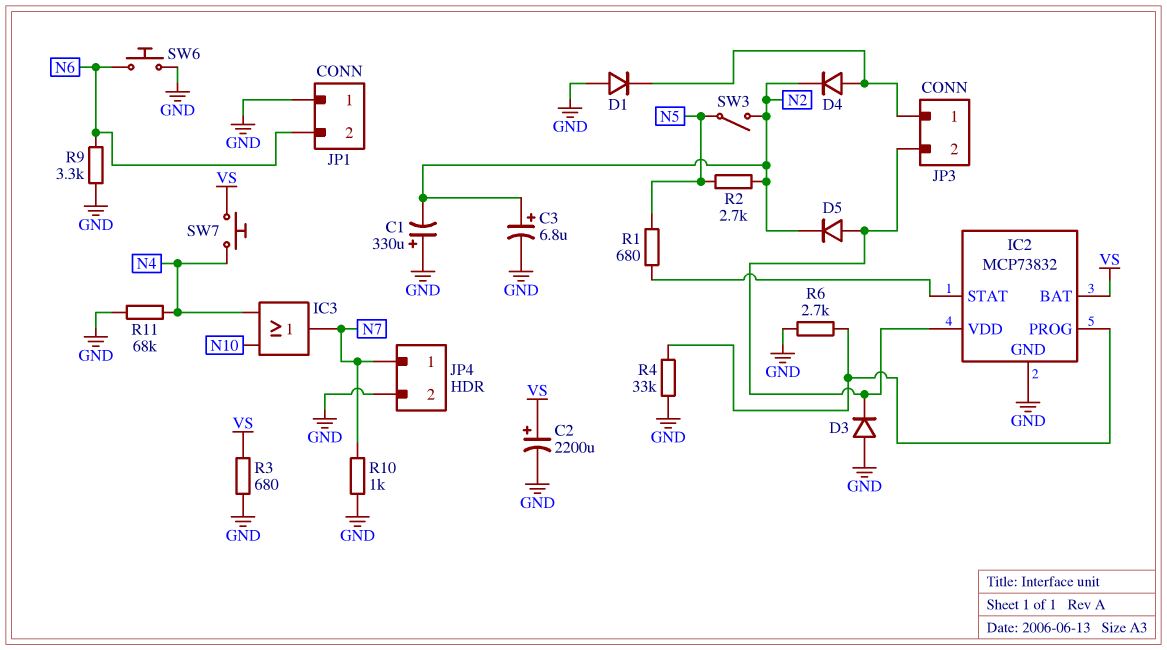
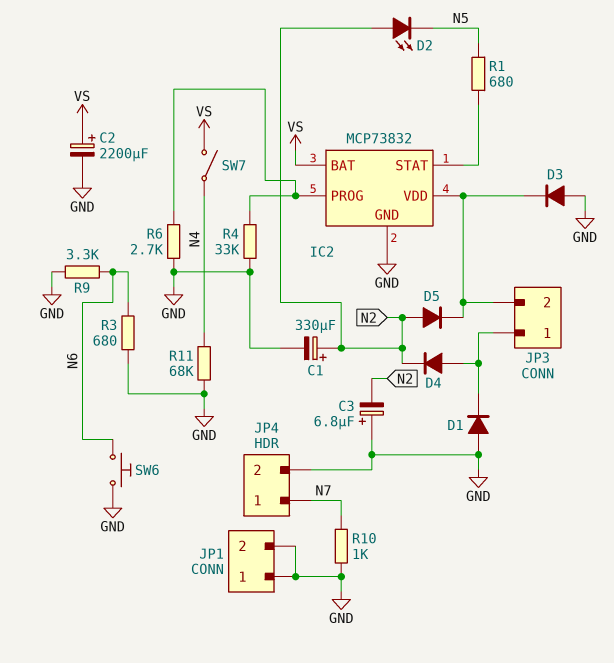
C1: 330uF (plus GND, minus N2) -> 330uF (plus N2, minus GND)
C3: 6.8uF (plus N2, minus GND) -> 6.8uF (plus GND, minus N2)
D2: none -> LED (A N2, K N5)
D5: diode (A IC2/VDD, K N2) -> diode (A N2, K IC2/VDD)
IC3: OR (in N4, in N10, out N7) -> none
JP1 pin 2: N6 -> GND
R2: 2.7k (N2, N5) -> none
R3: 680 (GND, VS) -> 680 (GND, N6)
SW3: switch (N2, N5) -> none
SW7: button (N4, VS) -> switch (N4, VS)

